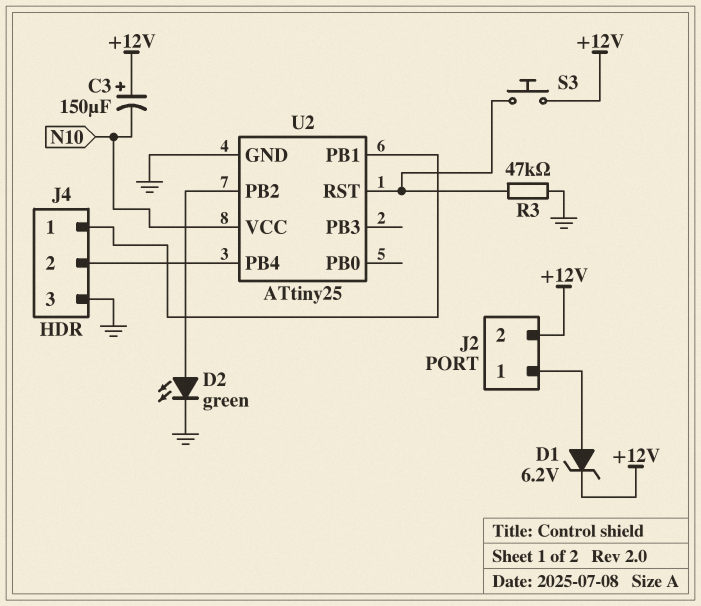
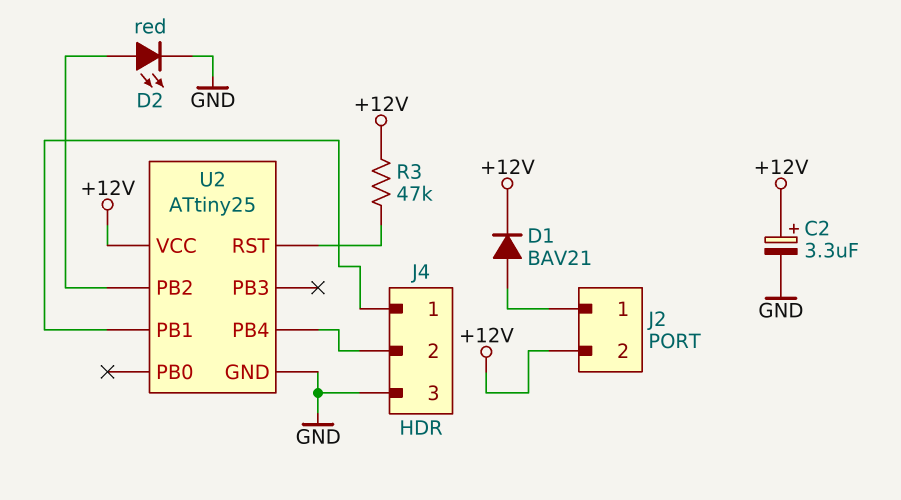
C2: none -> 3.3uF (plus +12V, minus GND)
C3: 150uF (plus +12V, minus N10) -> none
D1: zener 6.2V (A J2/1, K +12V) -> diode BAV21 (A J2/1, K +12V)
D2: LED green (A U2/PB2, K GND) -> LED red (A U2/PB2, K GND)
R3: 47k (GND, U2/RST) -> 47k (+12V, U2/RST)
S3: button (+12V, U2/RST) -> none
U2 pin VCC: N10 -> +12V

